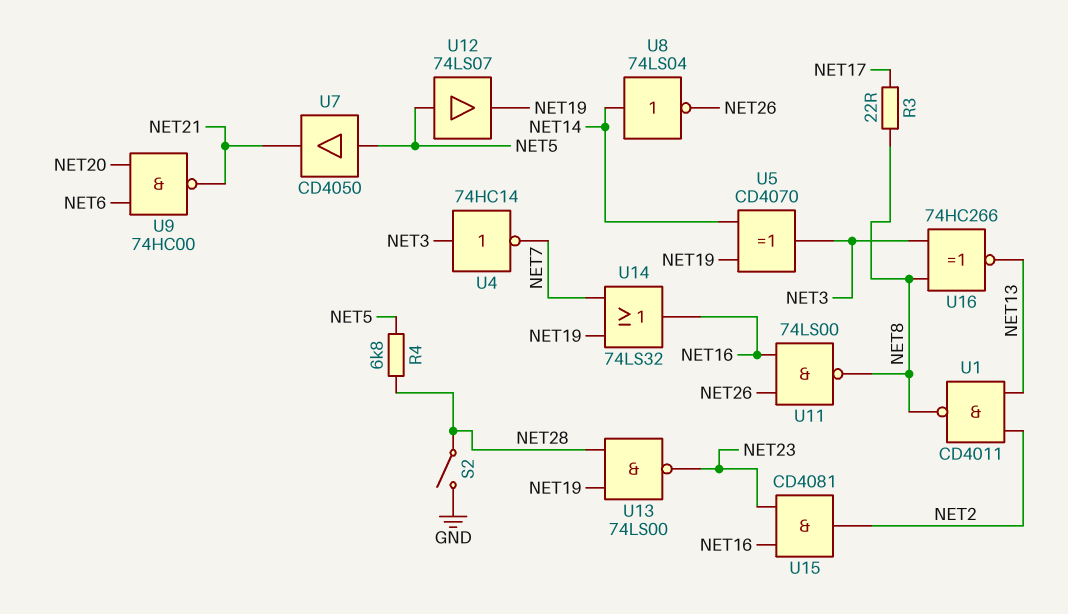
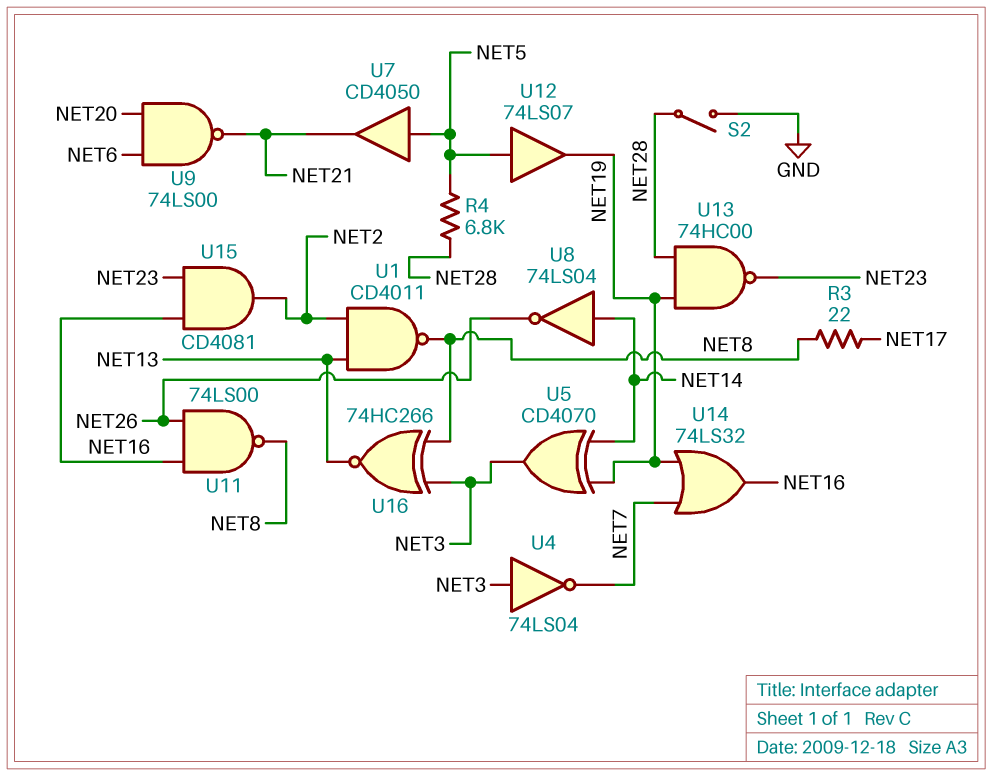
U4: NOT 74HC14 (in NET3, out NET7) -> NOT 74LS04 (in NET3, out NET7)
U9: NAND 74HC00 (in NET6, in NET20, out NET21) -> NAND 74LS00 (in NET6, in NET20, out NET21)
U13: NAND 74LS00 (in NET19, in NET28, out NET23) -> NAND 74HC00 (in NET19, in NET28, out NET23)

